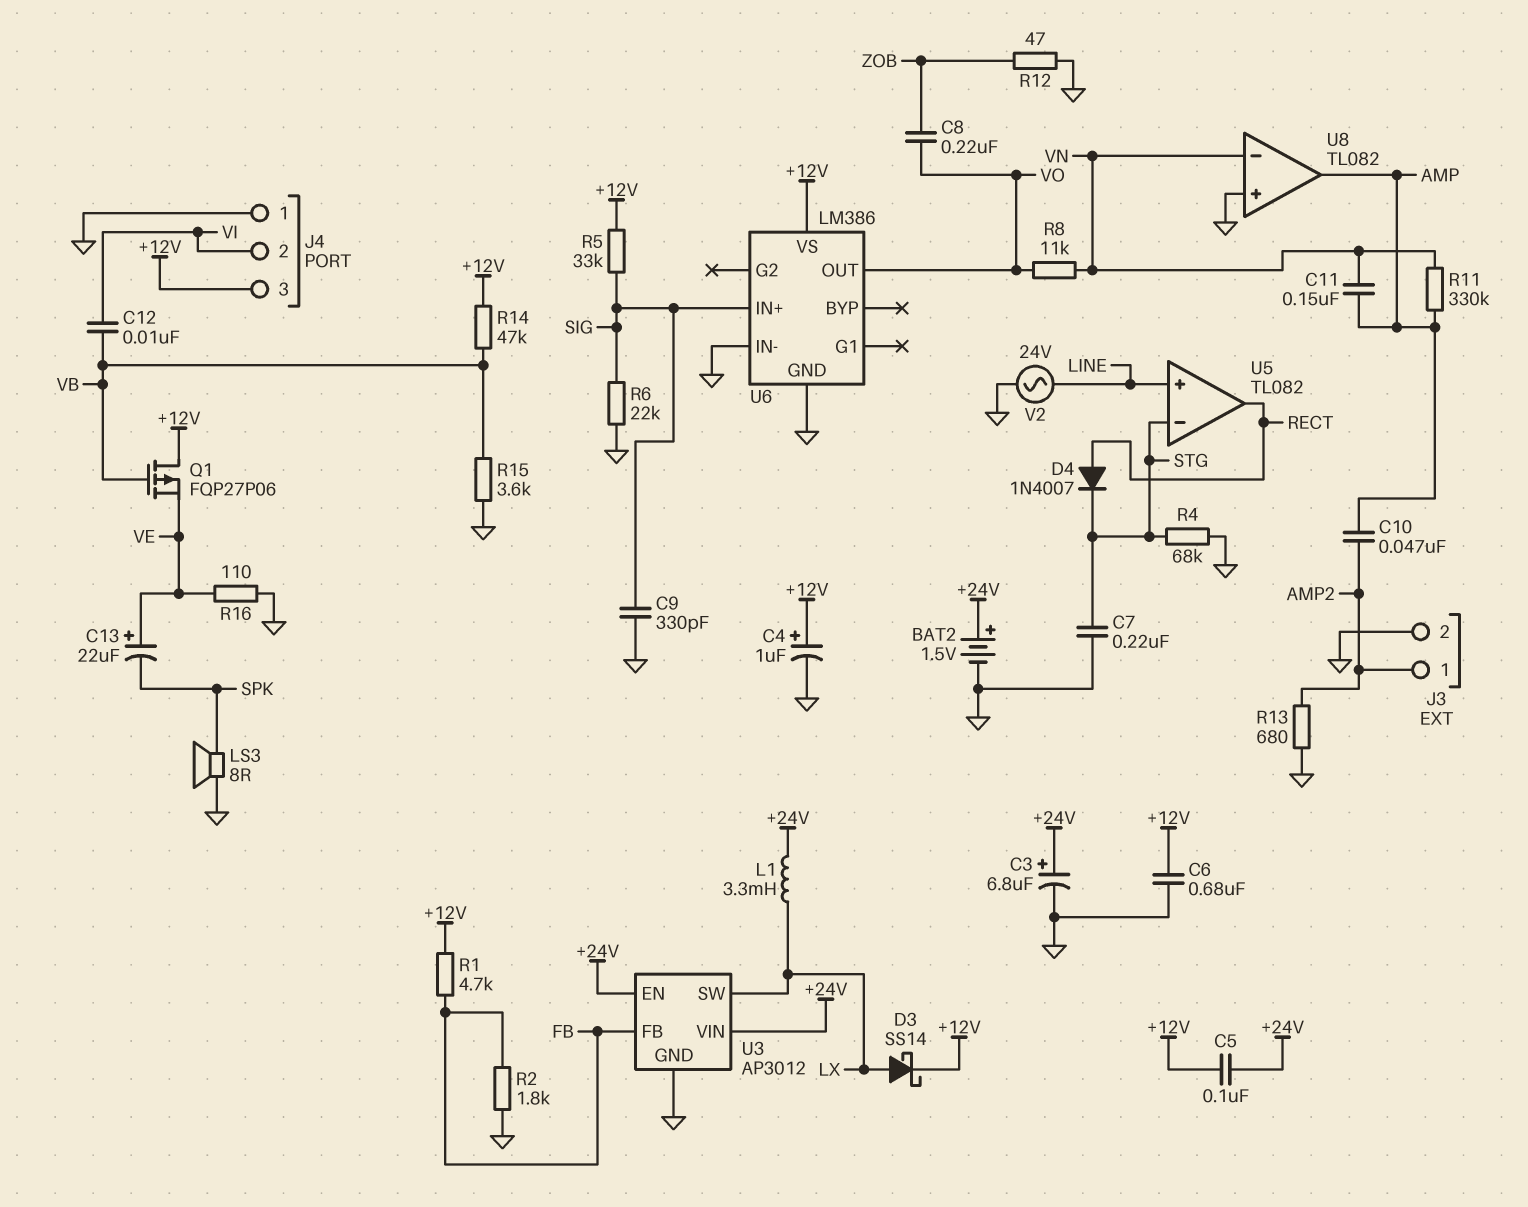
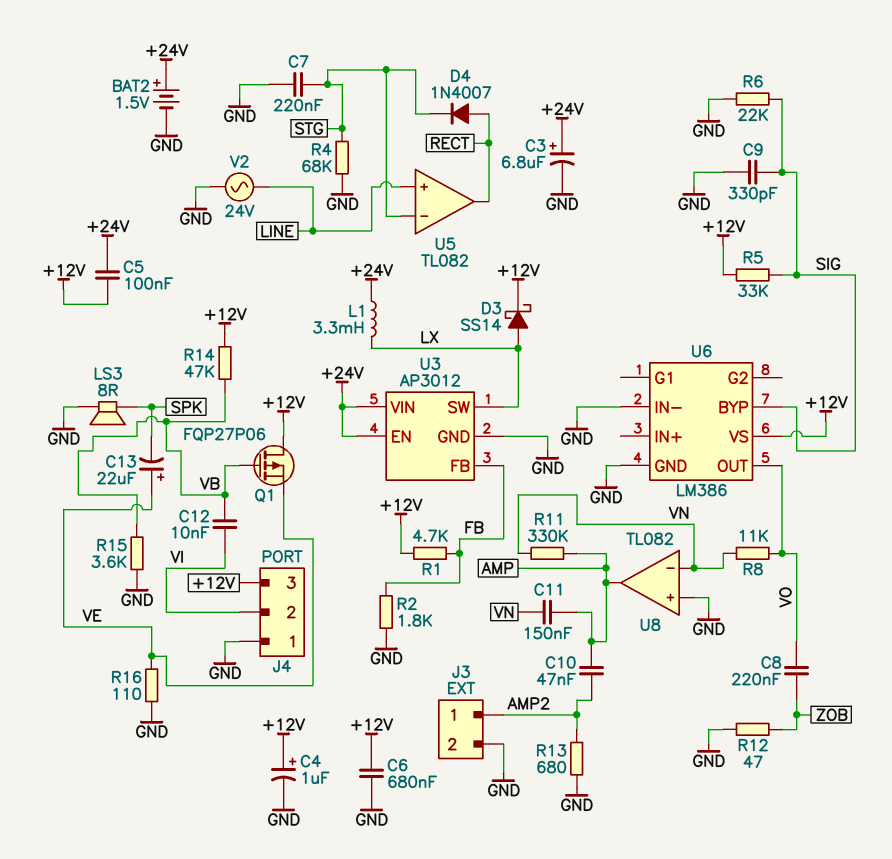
U6 pin BYP: none -> SIG
U6 pin IN+: SIG -> none

